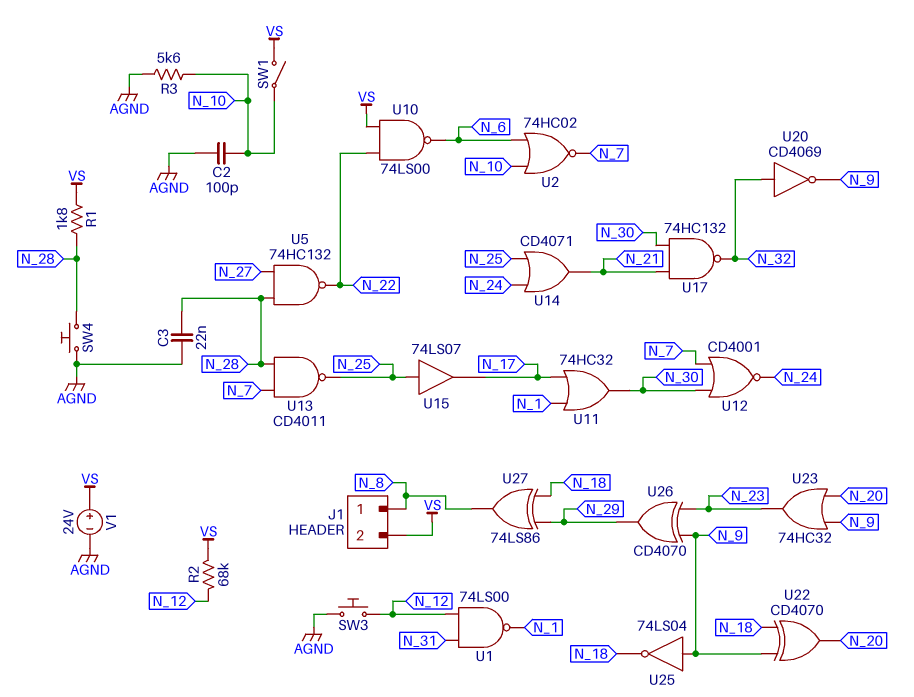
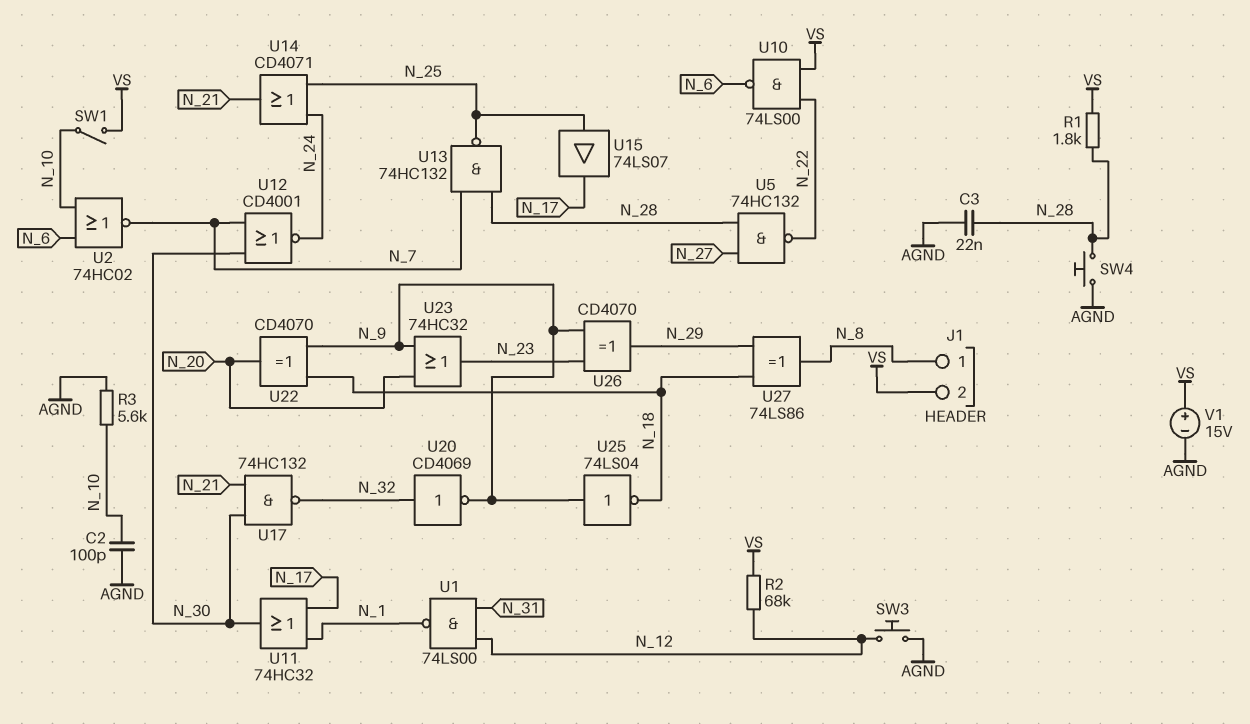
U13: NAND CD4011 (in N_7, in N_28, out N_25) -> NAND 74HC132 (in N_7, in N_28, out N_25)
V1: 24V (plus VS, minus AGND) -> 15V (plus VS, minus AGND)

